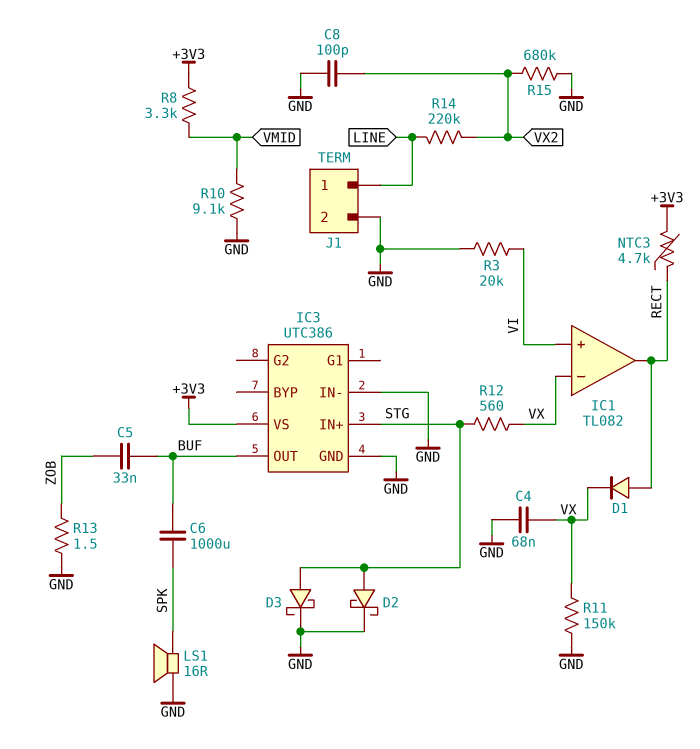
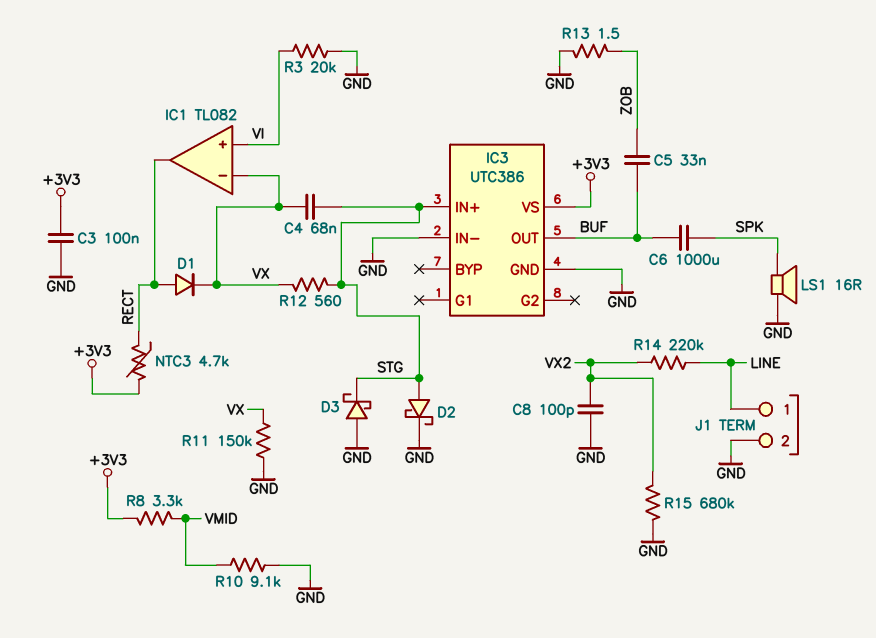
C3: none -> 100nF (+3V3, GND)
C4: 68nF (GND, VX) -> 68nF (STG, VX)
D3: schottky (A STG, K GND) -> schottky (A GND, K STG)

